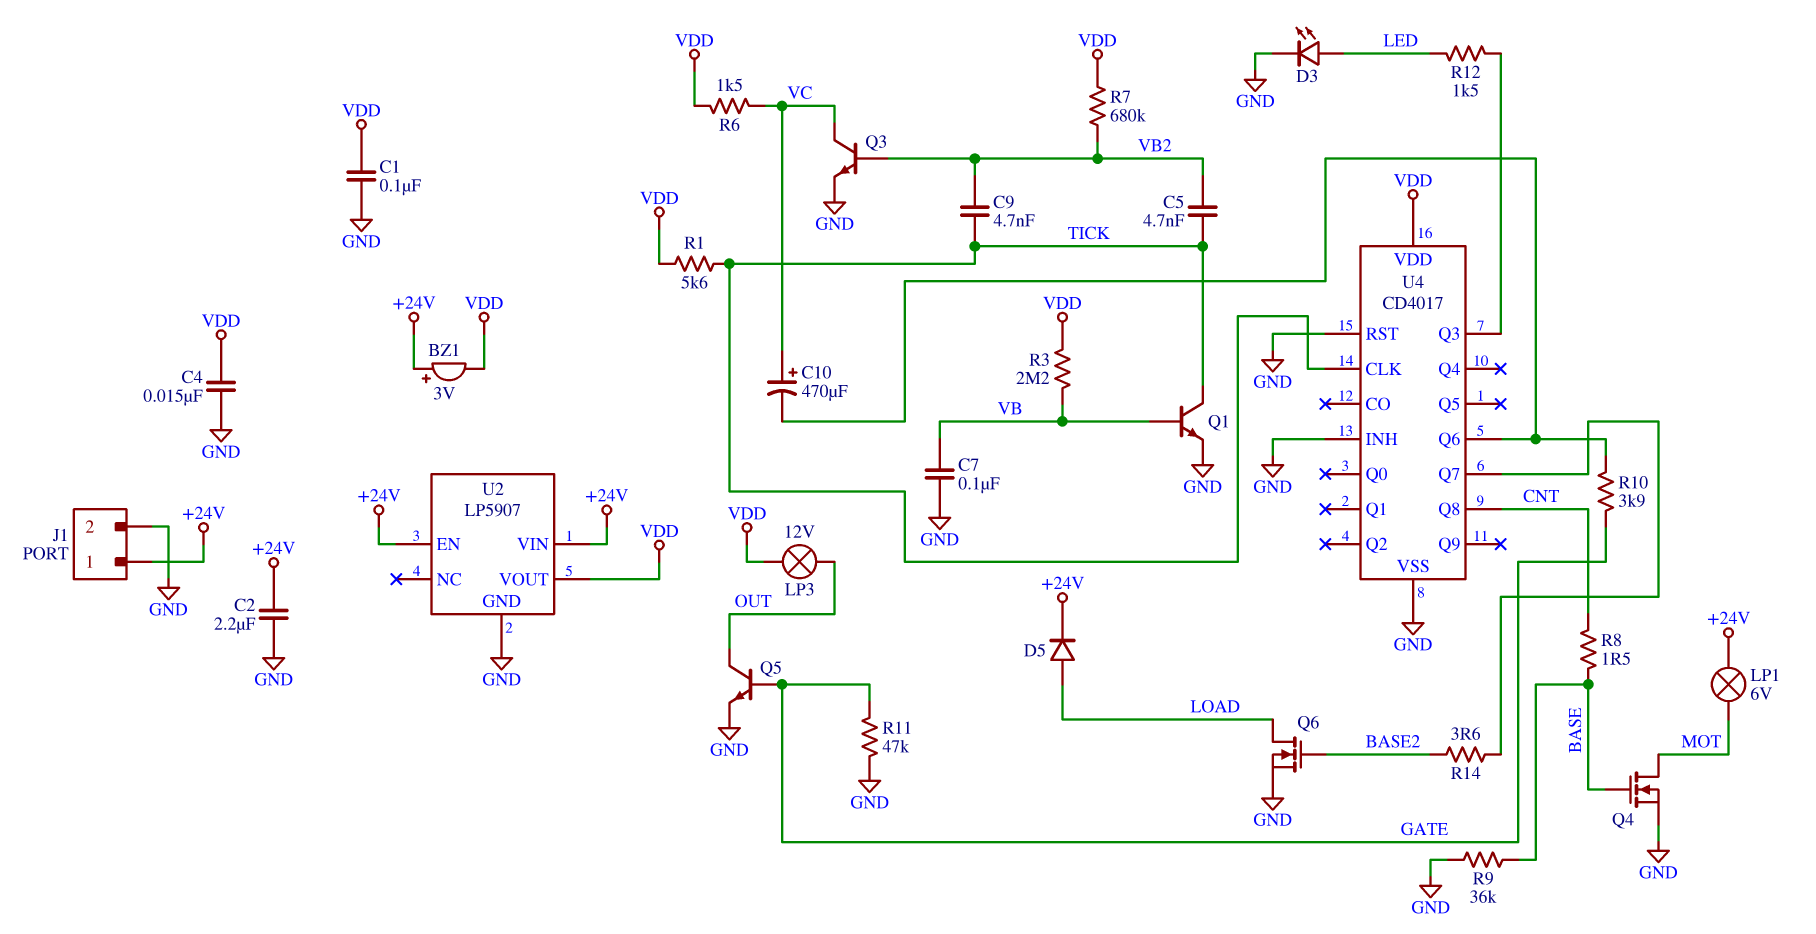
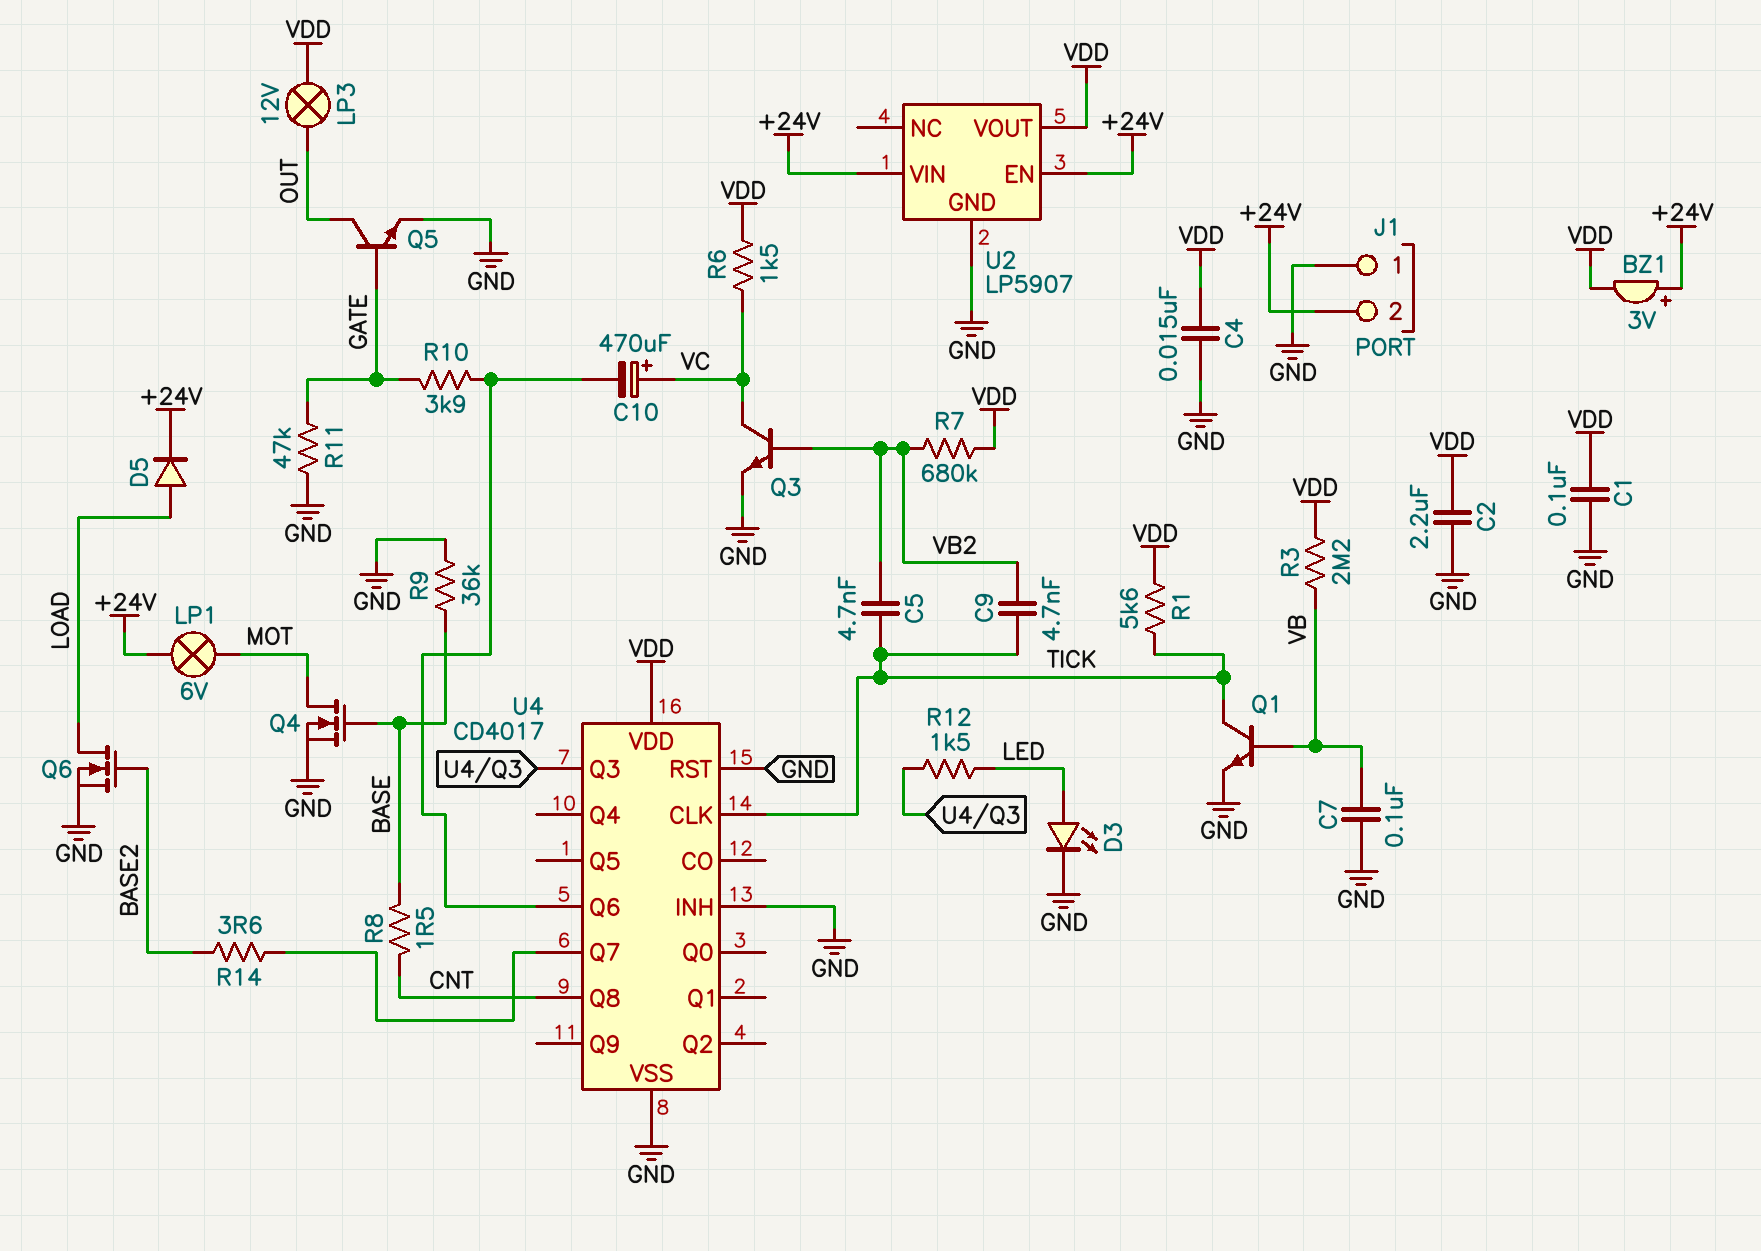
C2: 2.2uF (+24V, GND) -> 2.2uF (GND, VDD)
J1 pin 1: +24V -> GND
J1 pin 2: GND -> +24V

